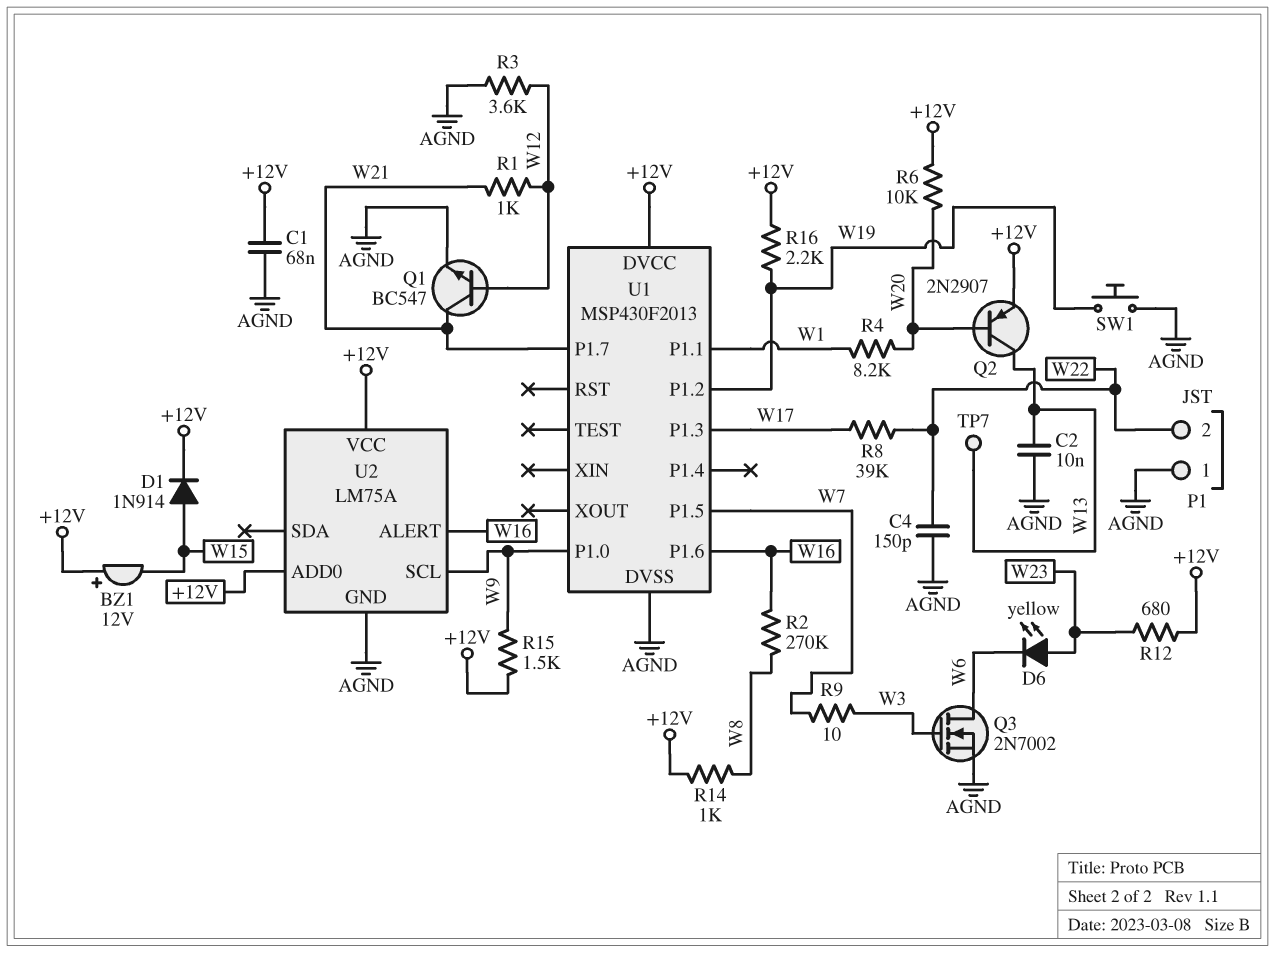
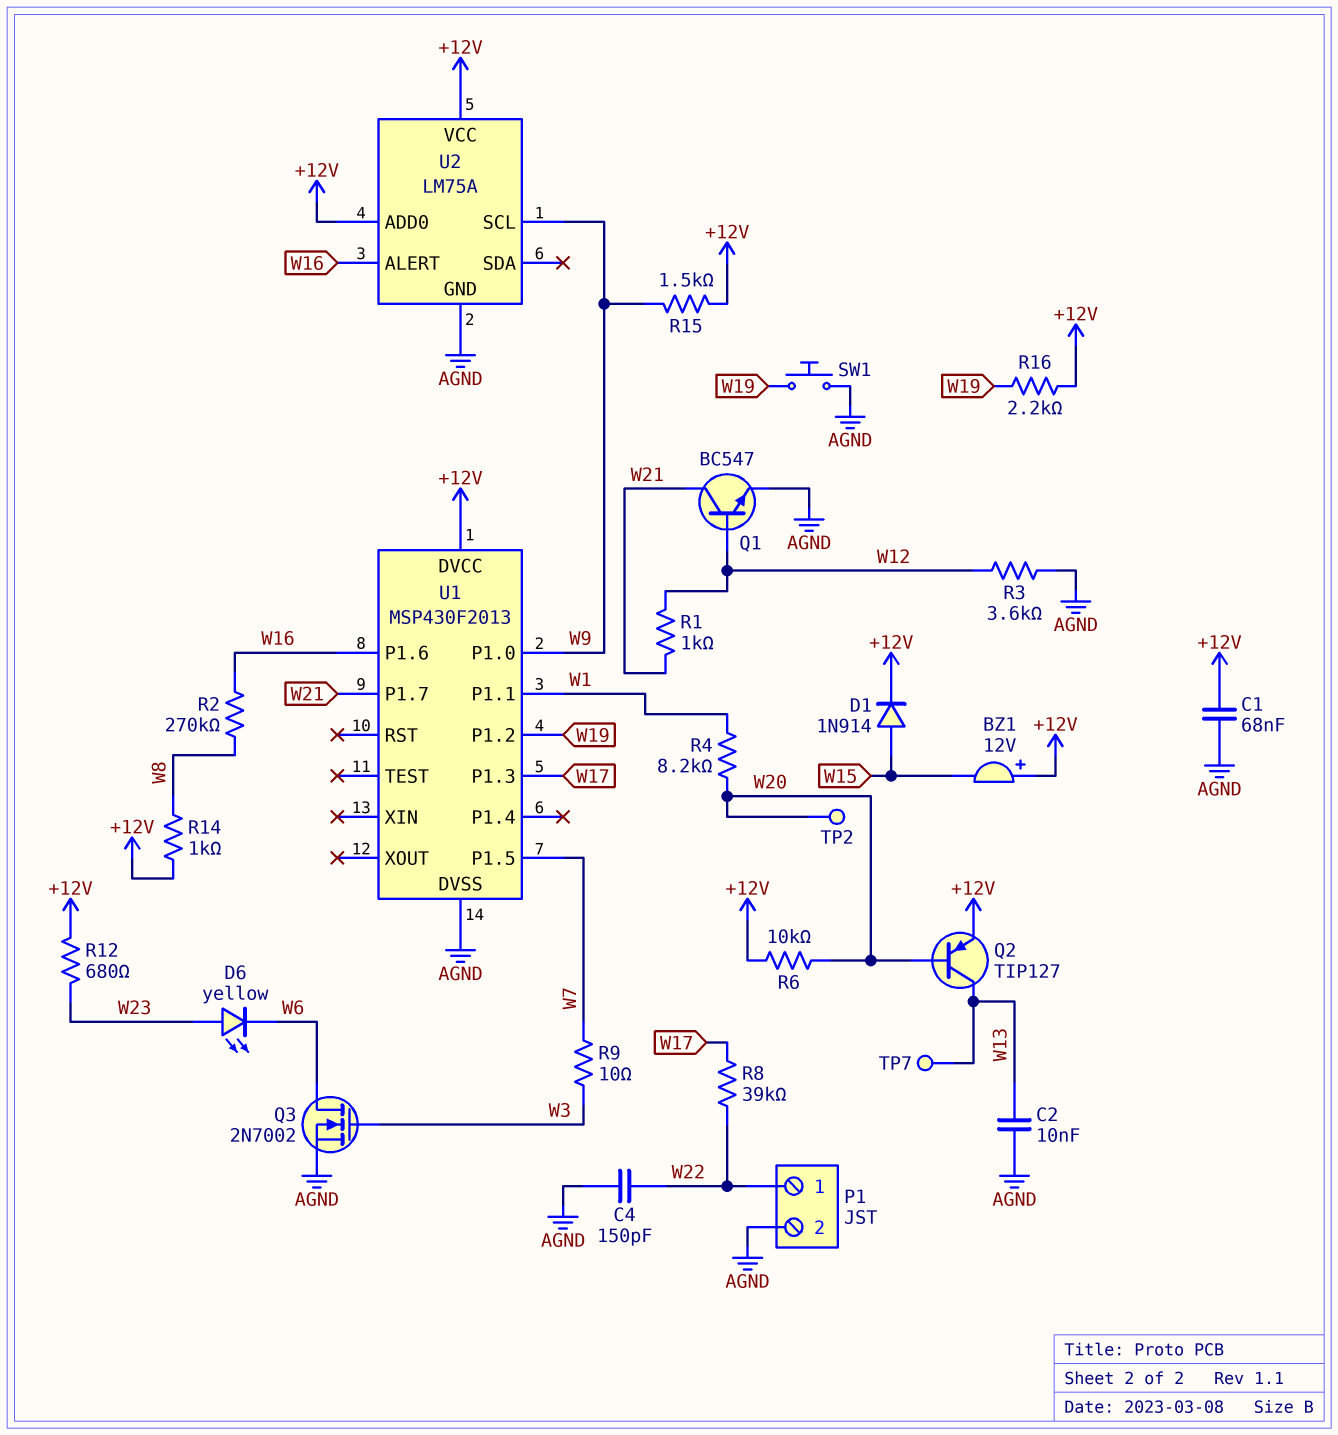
P1 pin 1: AGND -> W22
P1 pin 2: W22 -> AGND
Q2: PNP 2N2907 (B W20, C W13, E +12V) -> PNP TIP127 (B W20, C W13, E +12V)
TP2: none -> test point (W20)

